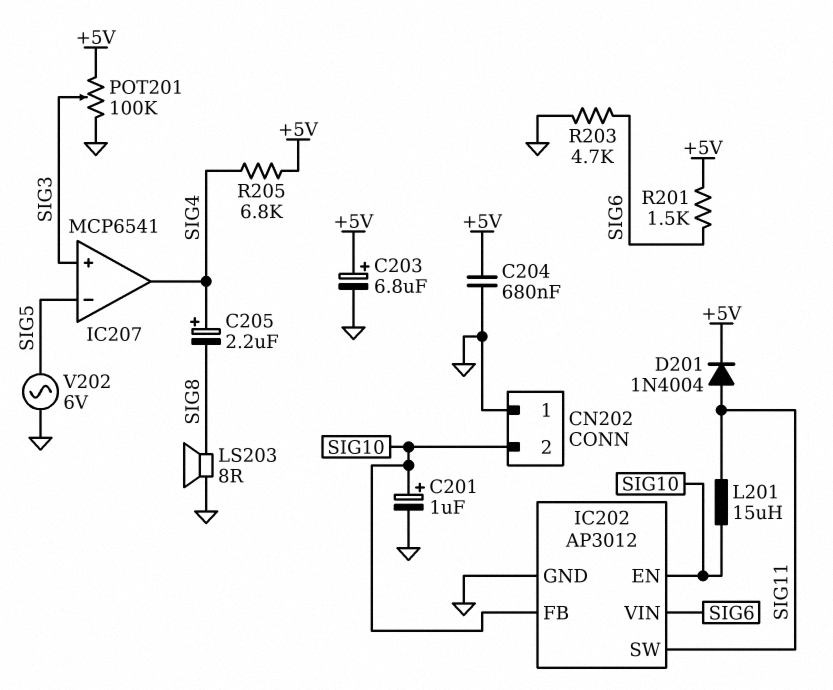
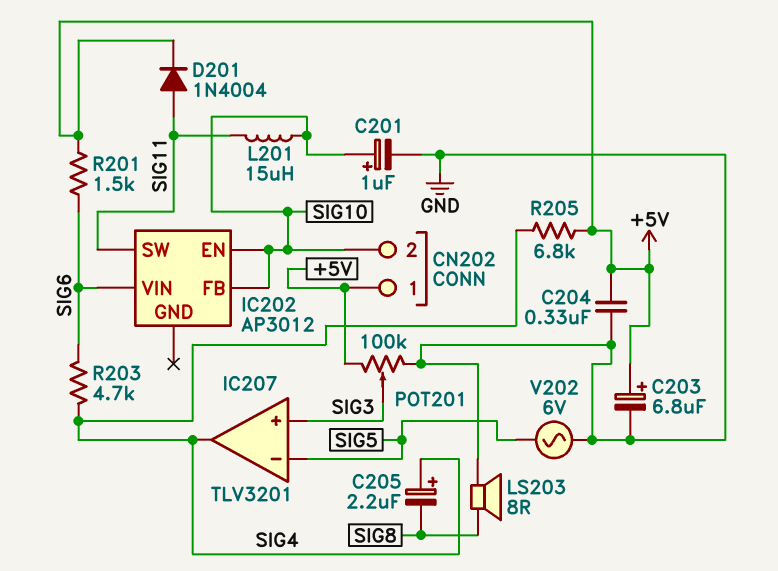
C204: 680nF (+5V, GND) -> 330nF (+5V, GND)
CN202 pin 1: GND -> +5V
IC202 pin GND: GND -> none
IC207: MCP6541 -> TLV3201
R203: 4.7k (GND, SIG6) -> 4.7k (SIG4, SIG6)

